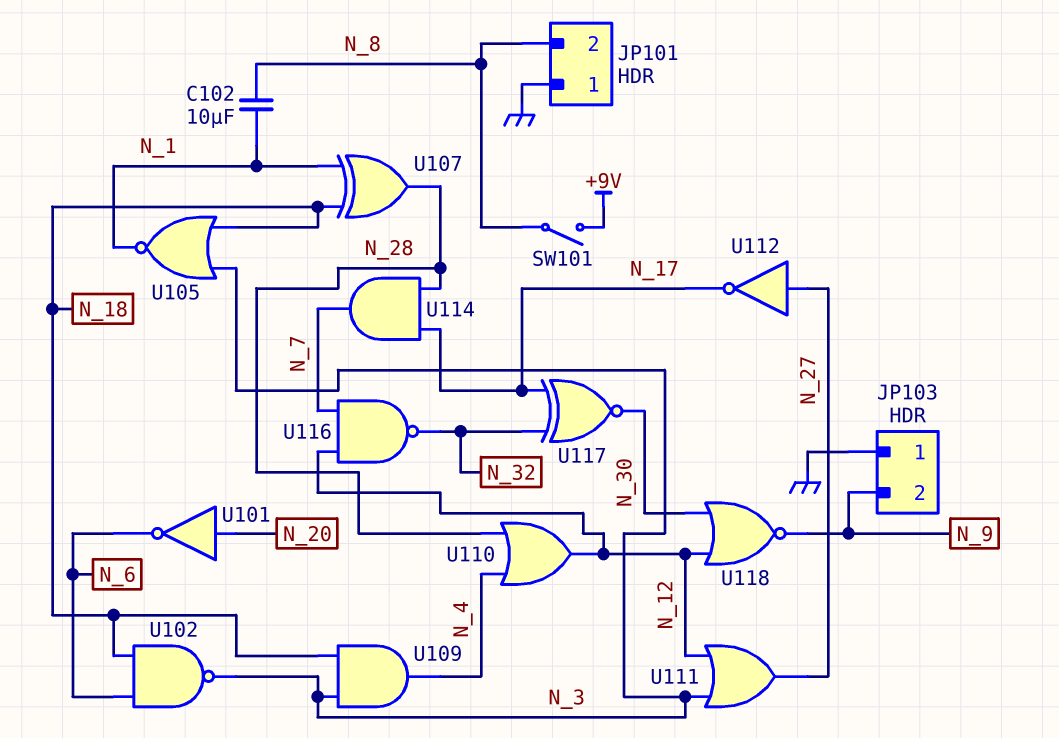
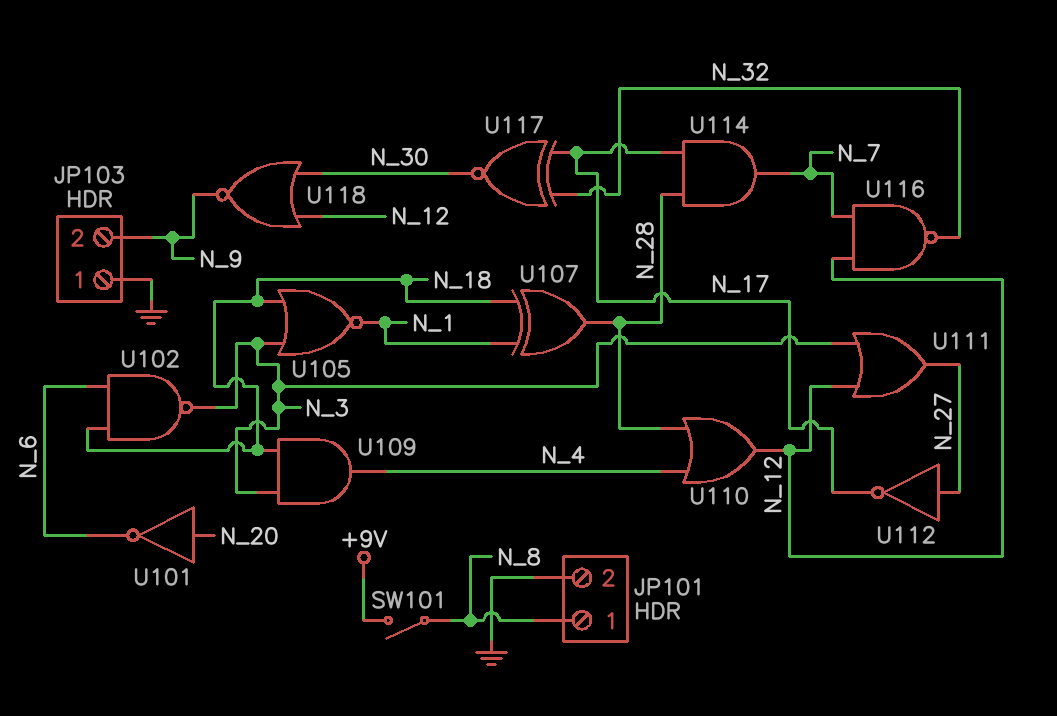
C102: 10uF (N_1, N_8) -> none
JP101 pin 1: GND -> N_8
JP101 pin 2: N_8 -> GND

